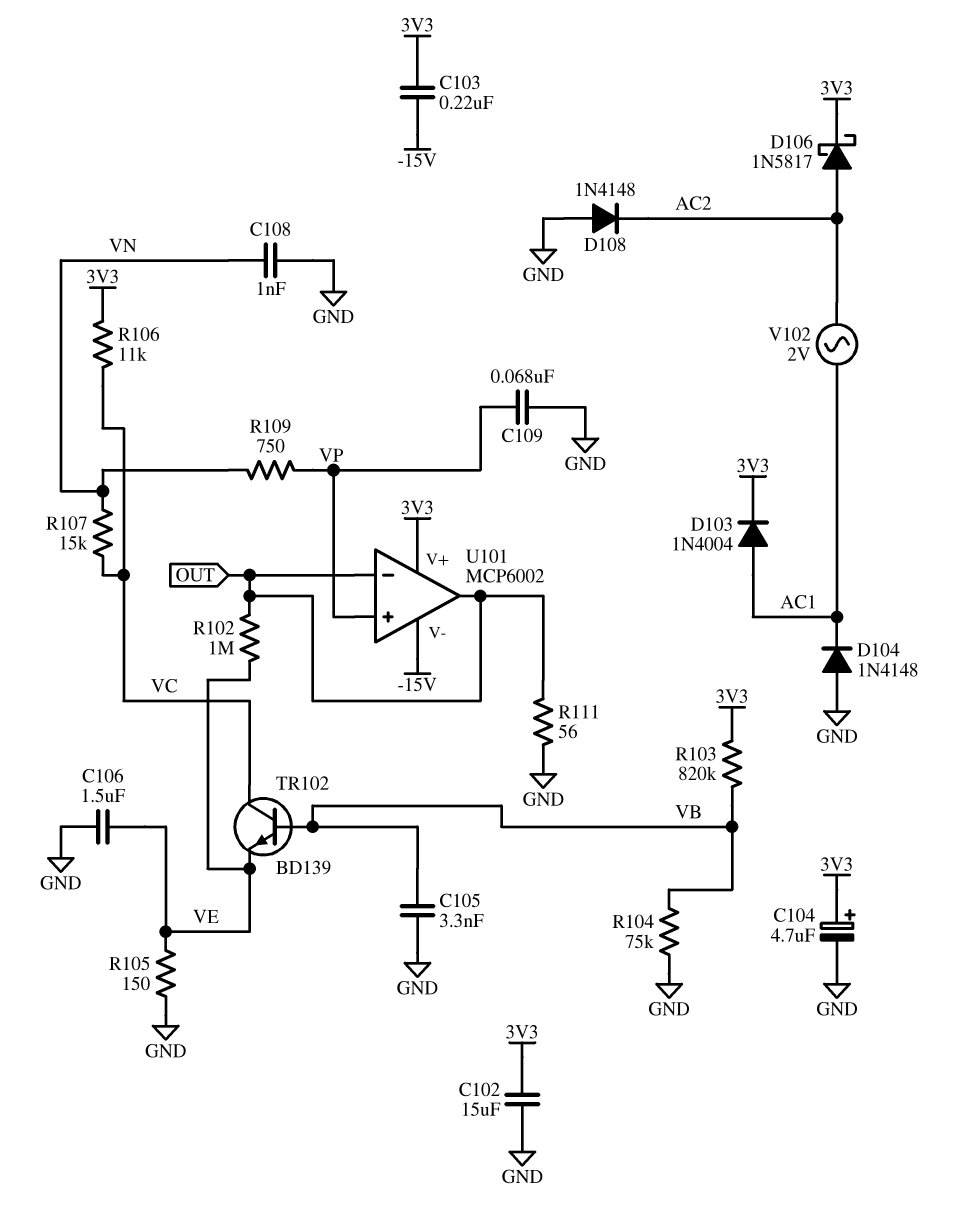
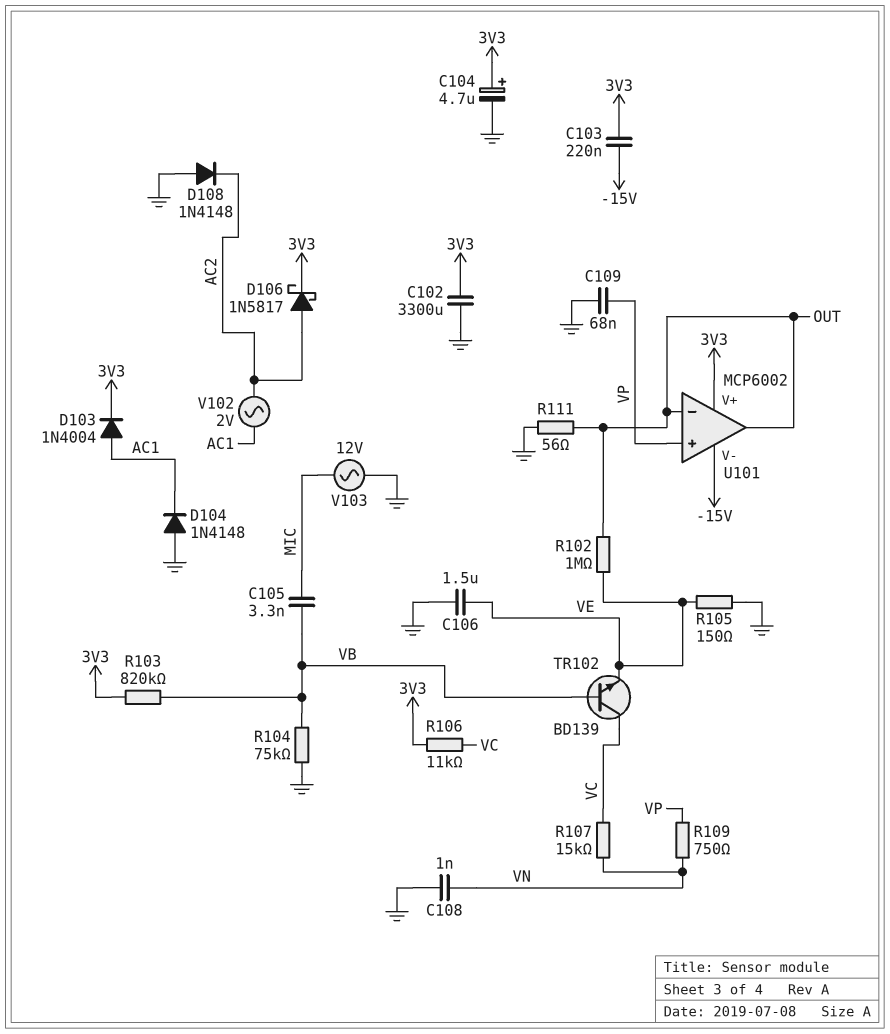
C102: 15uF (3V3, GND) -> 3300uF (3V3, GND)
C105: 3.3nF (GND, VB) -> 3.3nF (MIC, VB)
V103: none -> AC 12V (GND, MIC)

